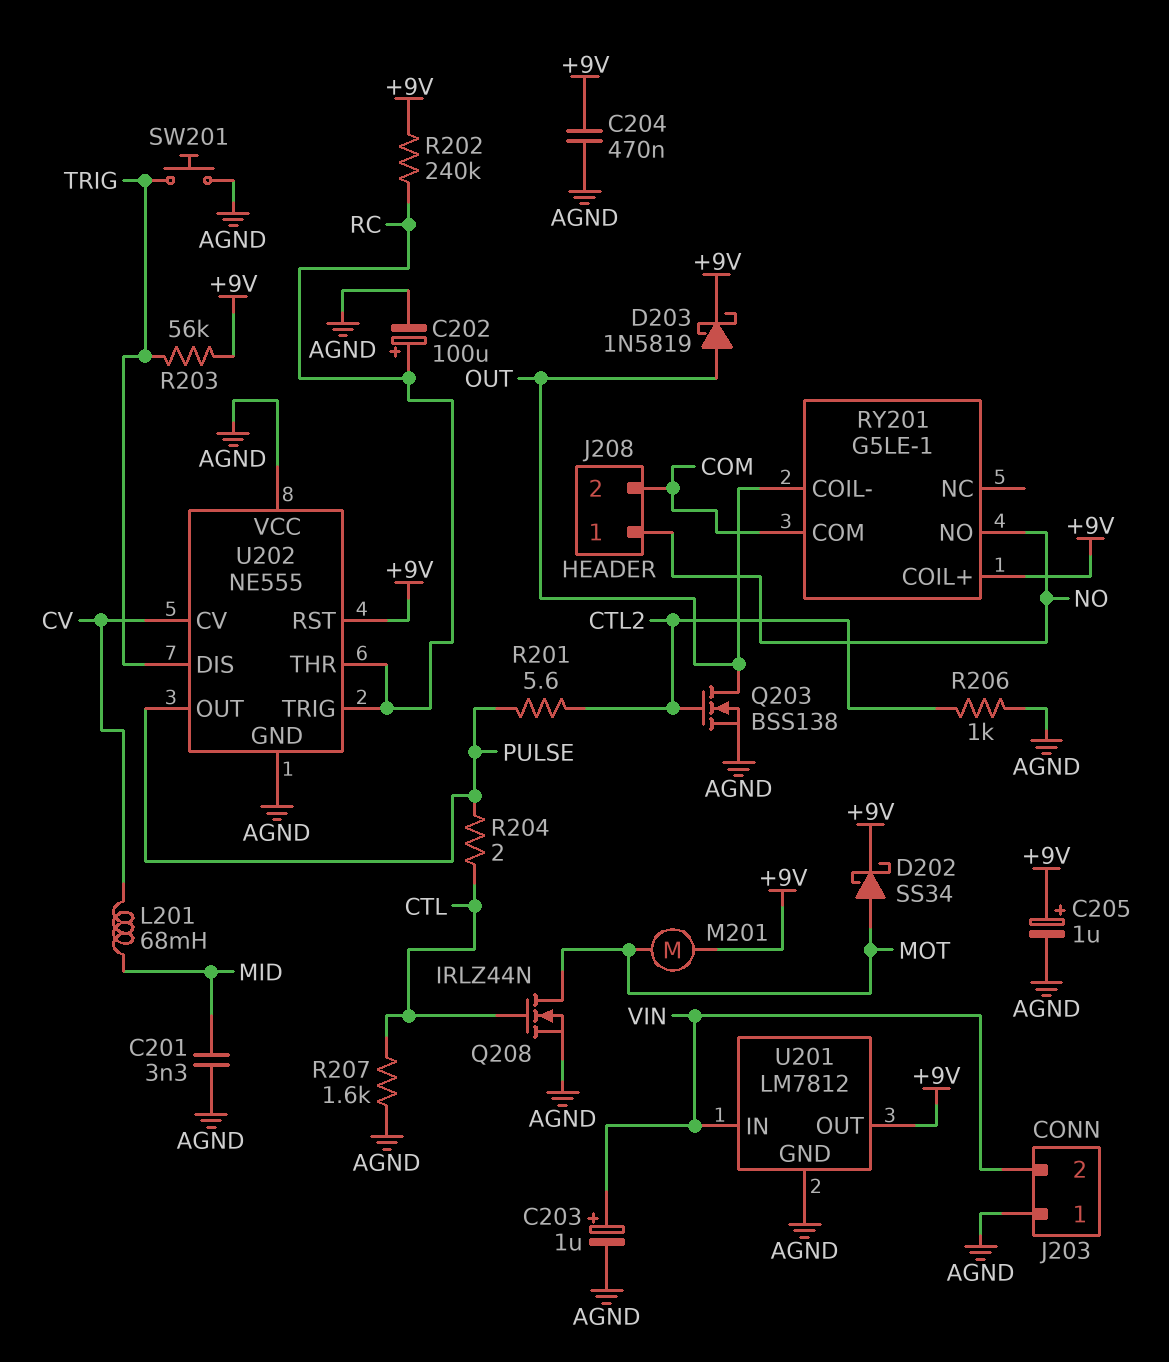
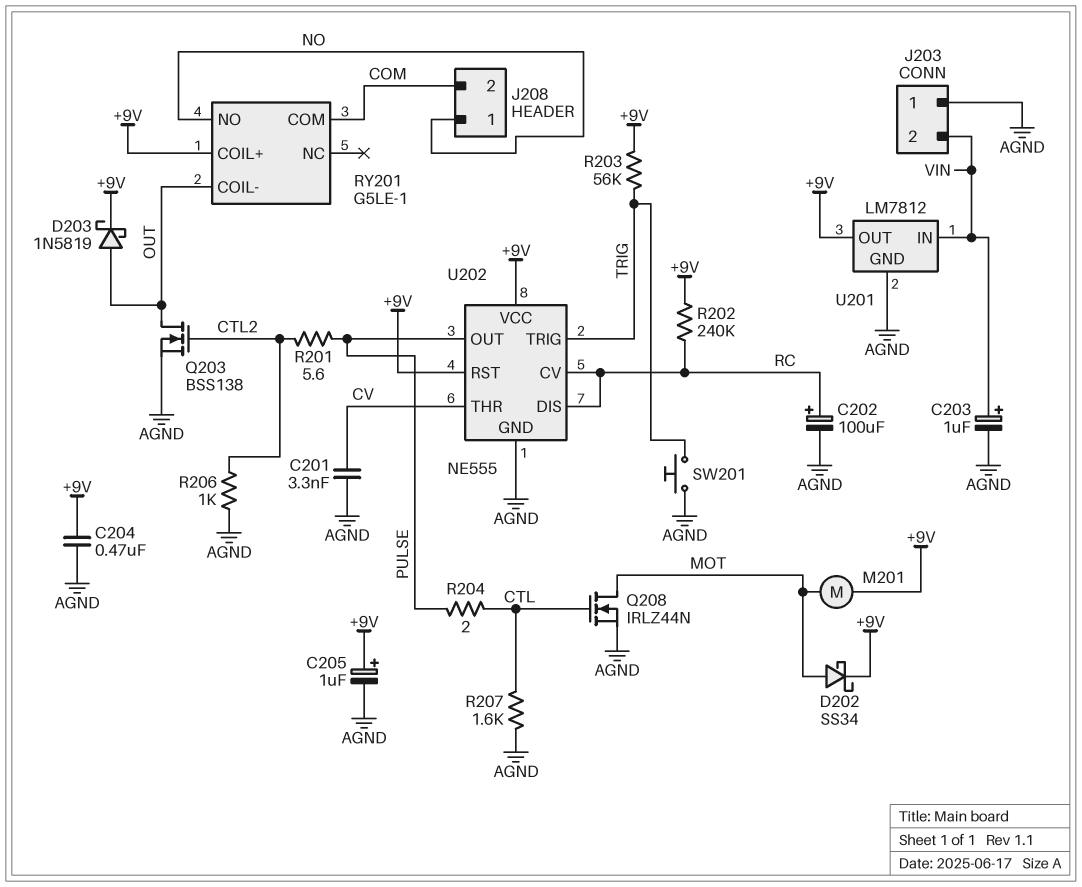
C201: 3.3nF (AGND, MID) -> 3.3nF (AGND, CV)
L201: 68mH (CV, MID) -> none
U202 pin CV: CV -> RC
U202 pin DIS: TRIG -> RC
U202 pin THR: RC -> CV
U202 pin TRIG: RC -> TRIG
U202 pin VCC: AGND -> +9V

